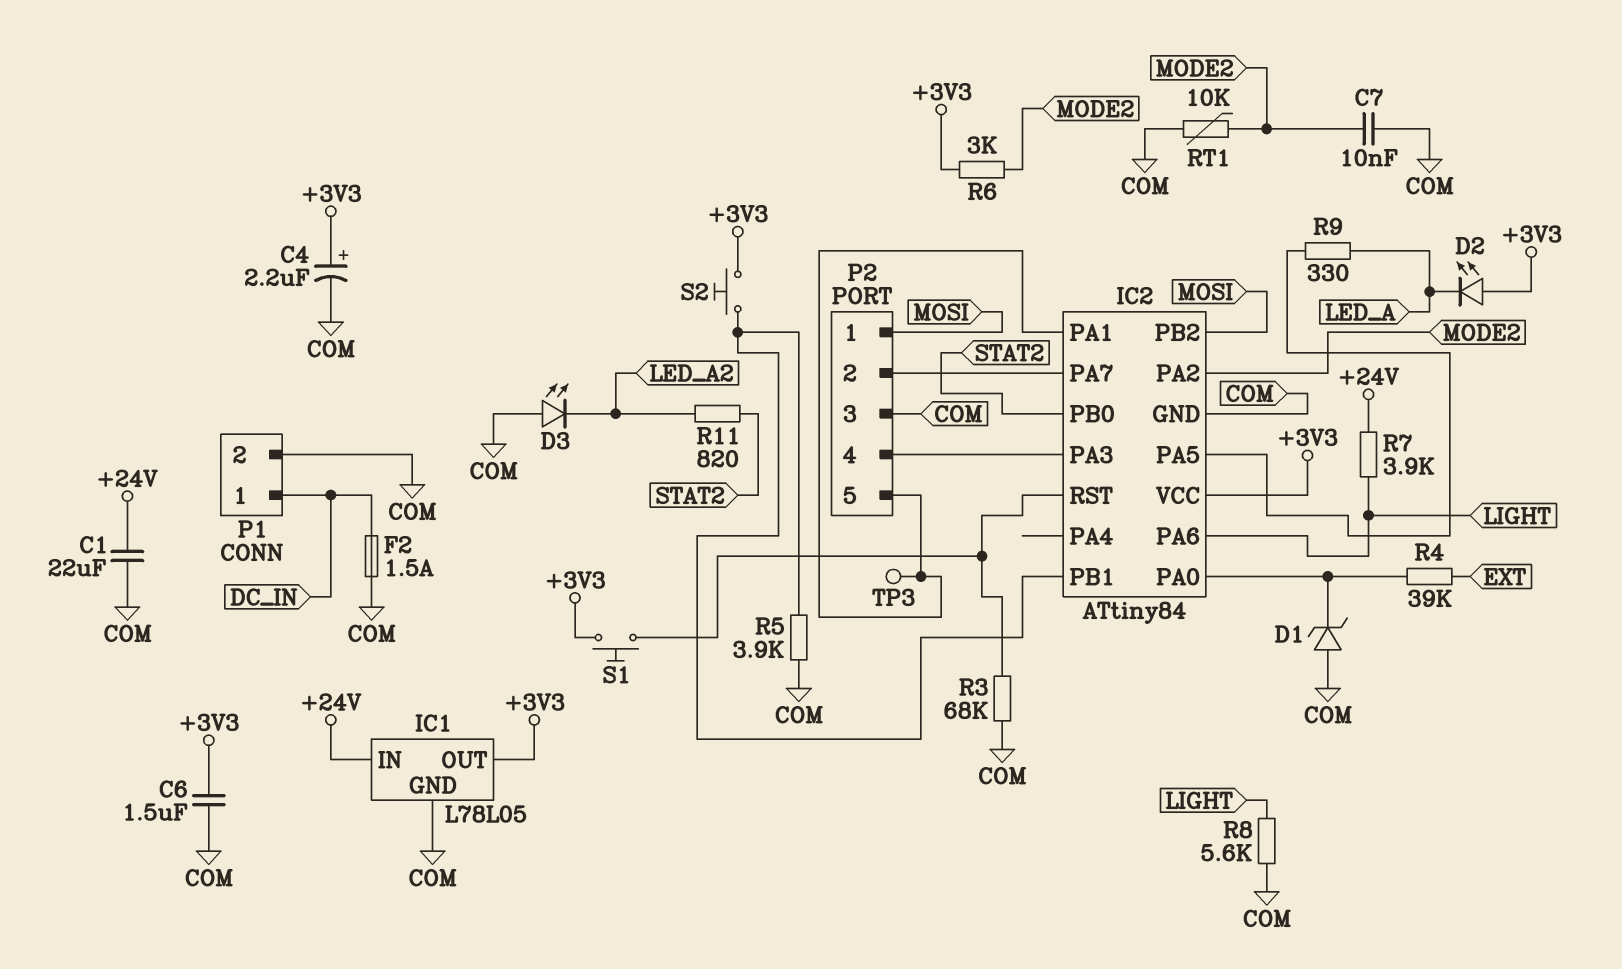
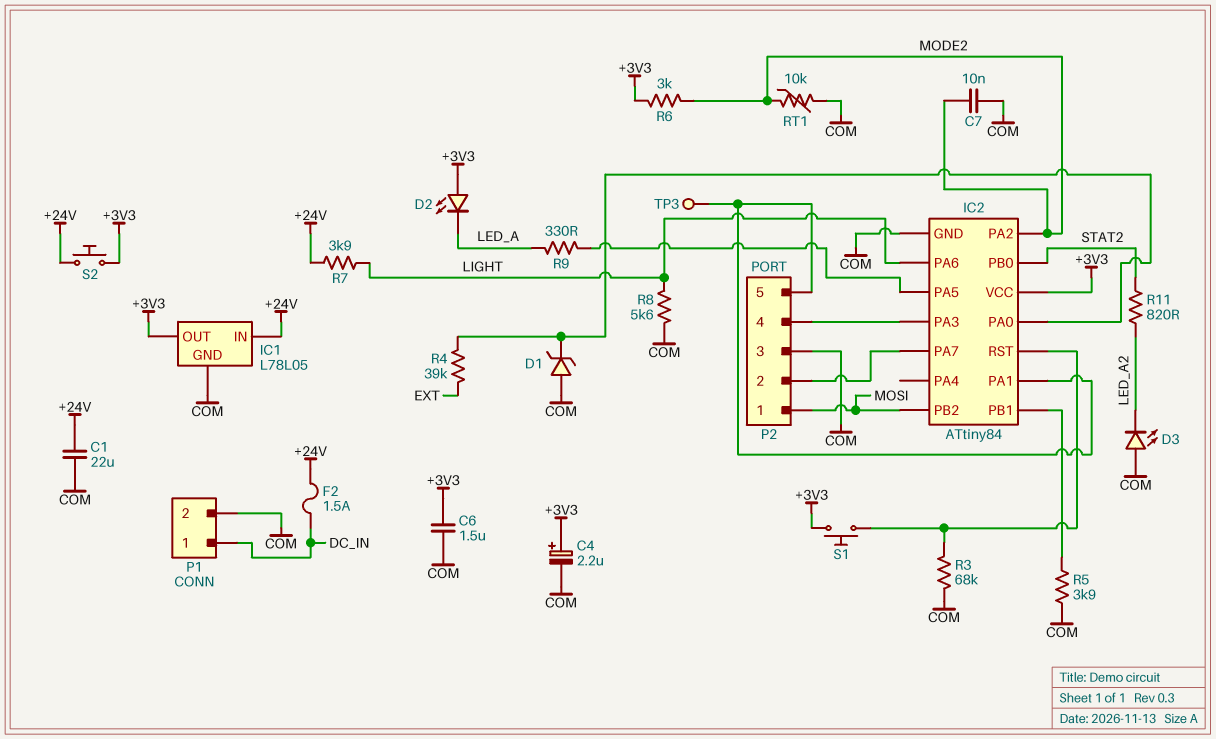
F2: 1.5A (COM, DC_IN) -> 1.5A (+24V, DC_IN)
S2: button (+3V3, IC2/PB1) -> button (+3V3, +24V)

